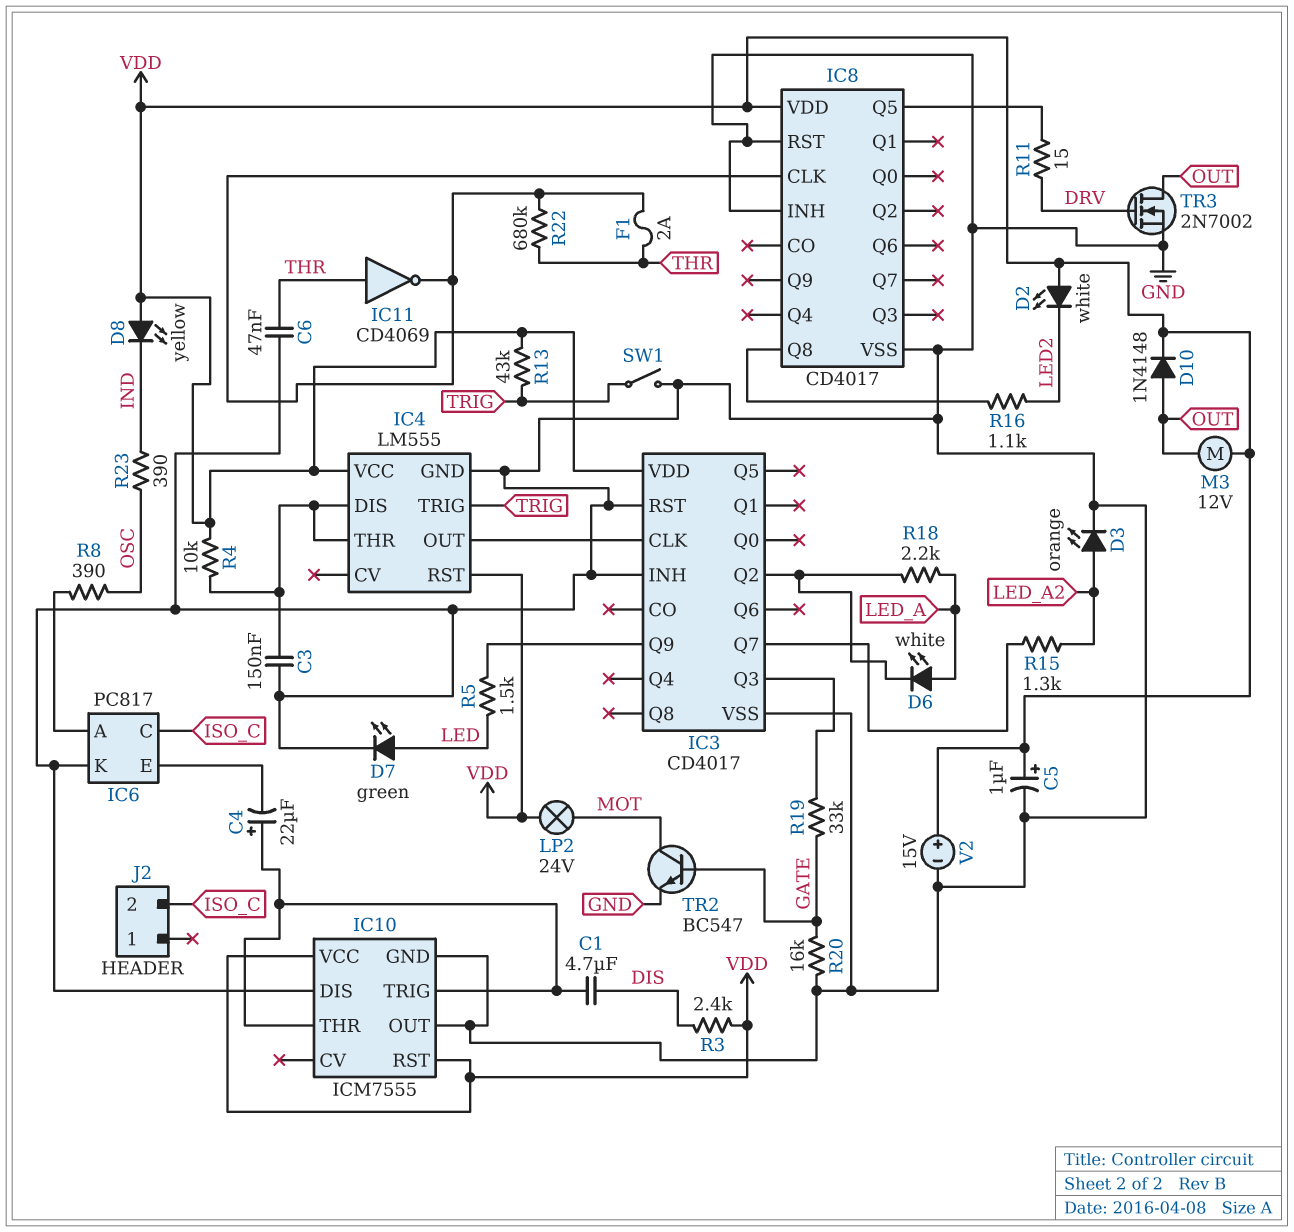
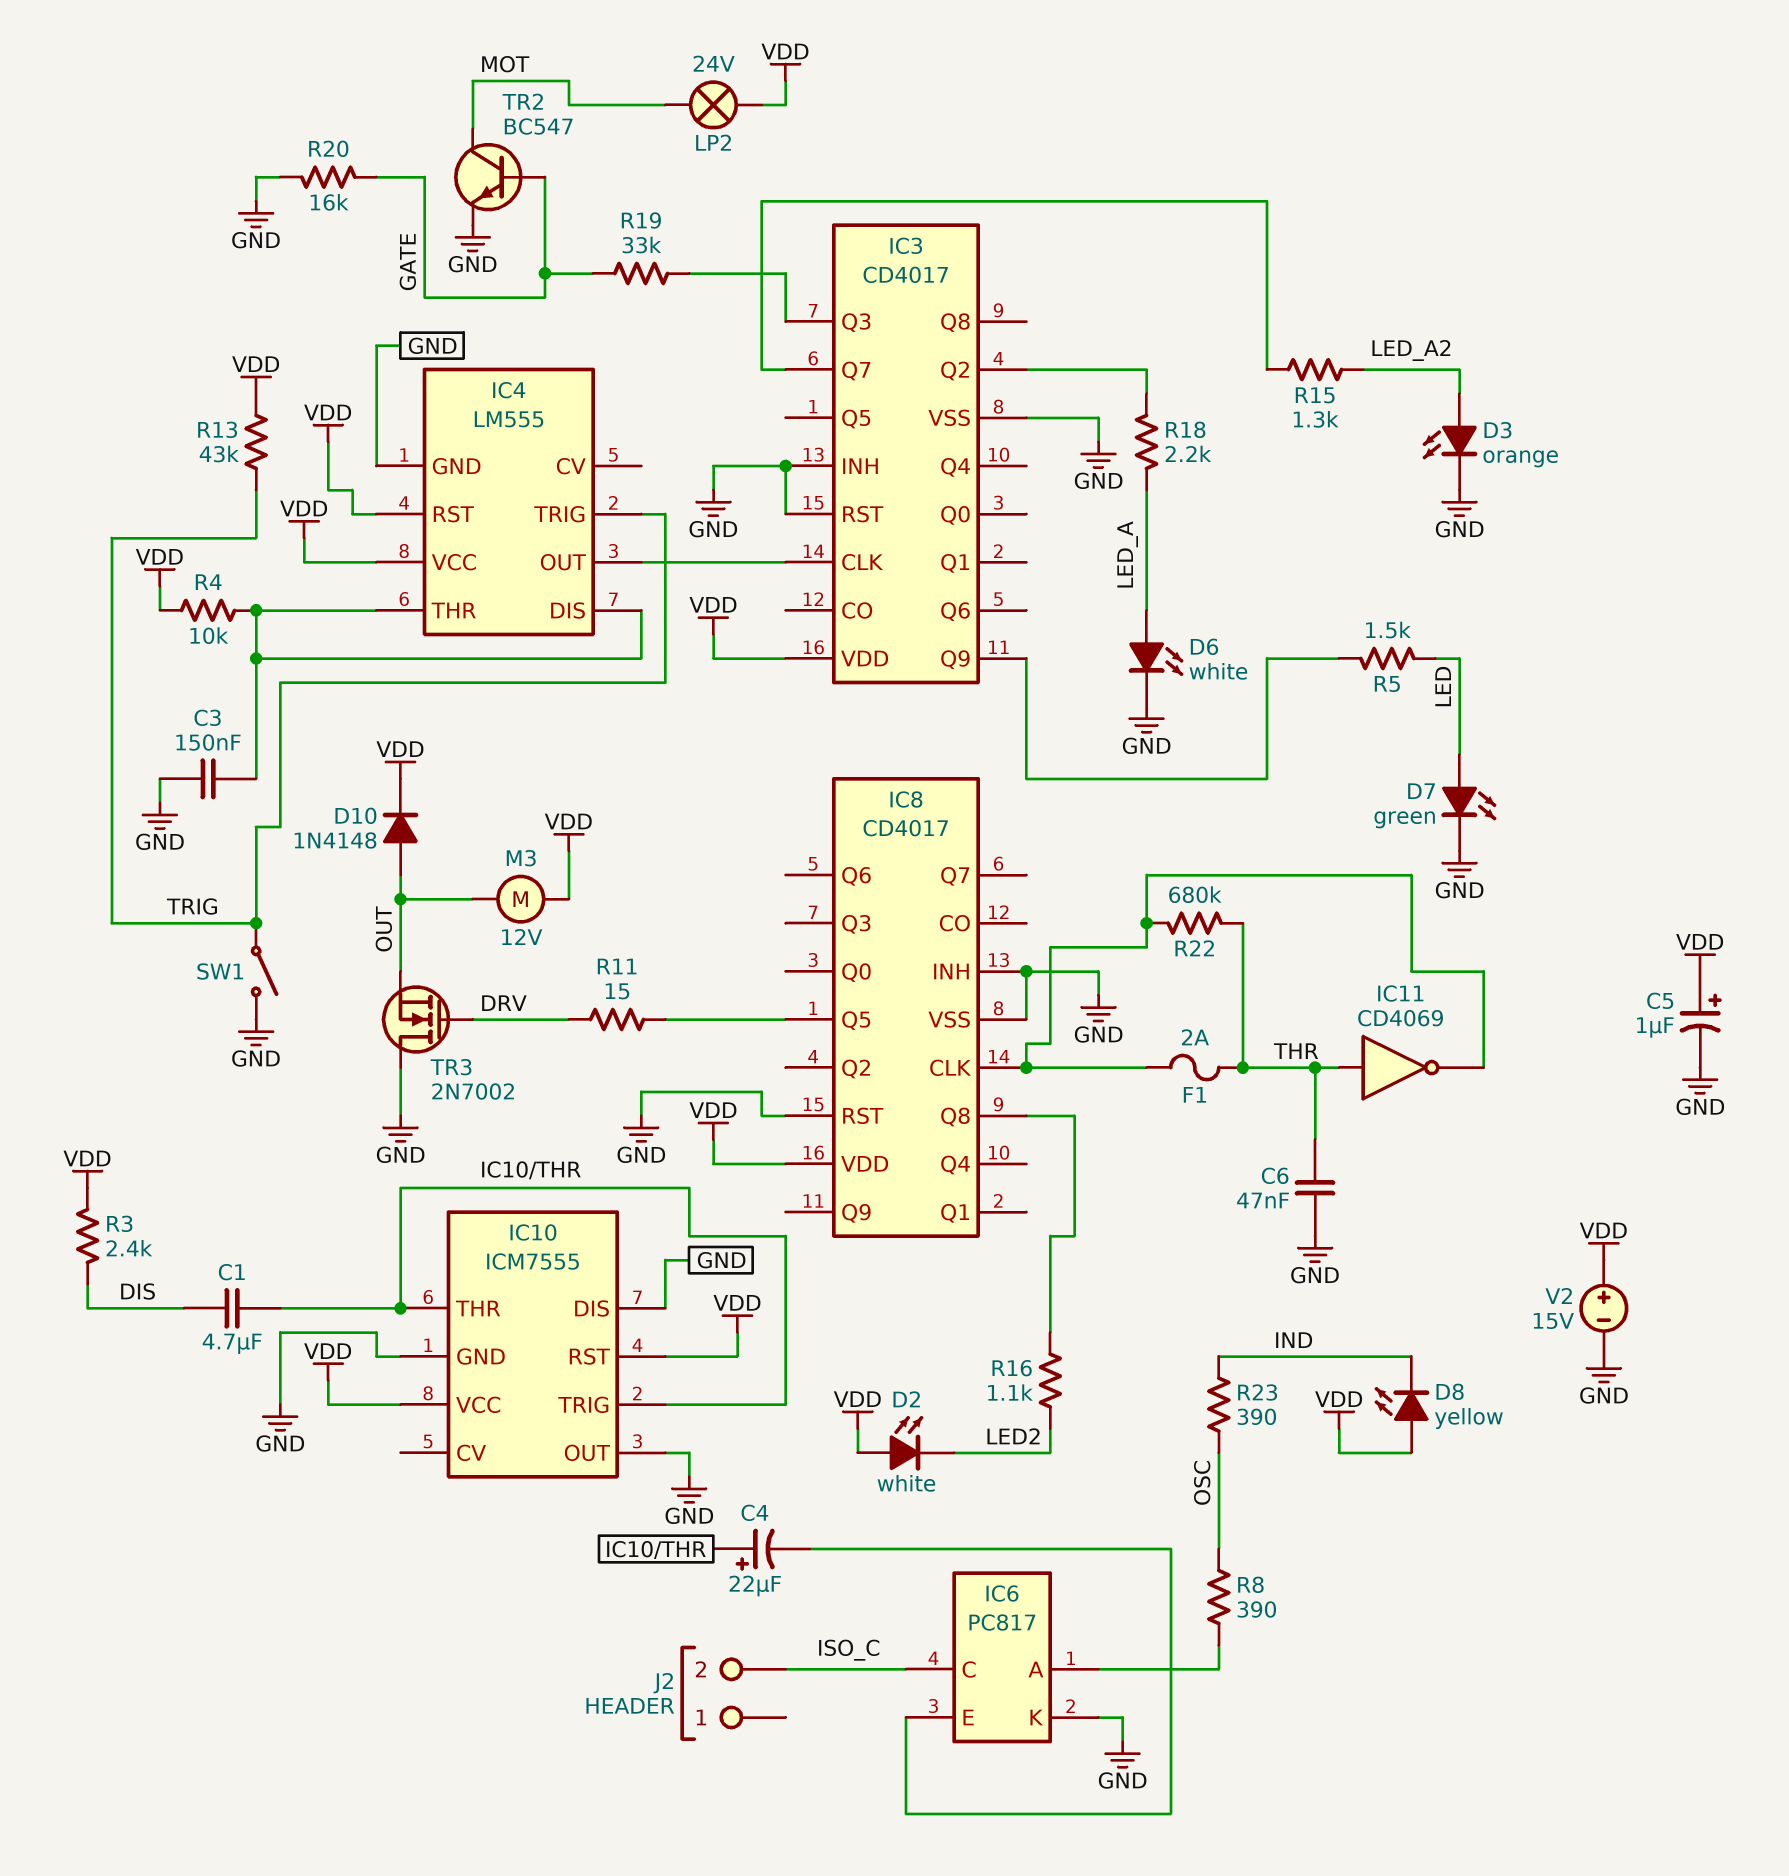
D6: LED white (A LED_A, K IC3/Q2) -> LED white (A LED_A, K GND)
TR3: NMOS 2N7002 (G DRV, D OUT, S GND) -> NMOS 2N7002 (G DRV, D GND, S OUT)

